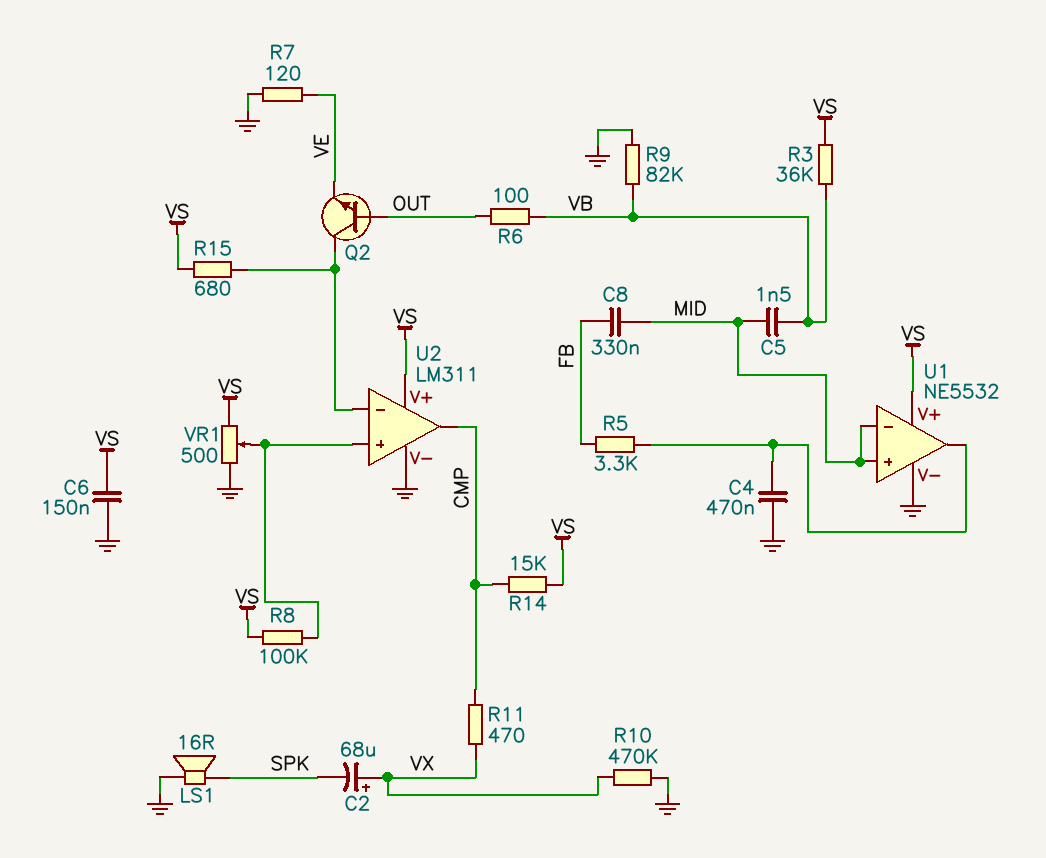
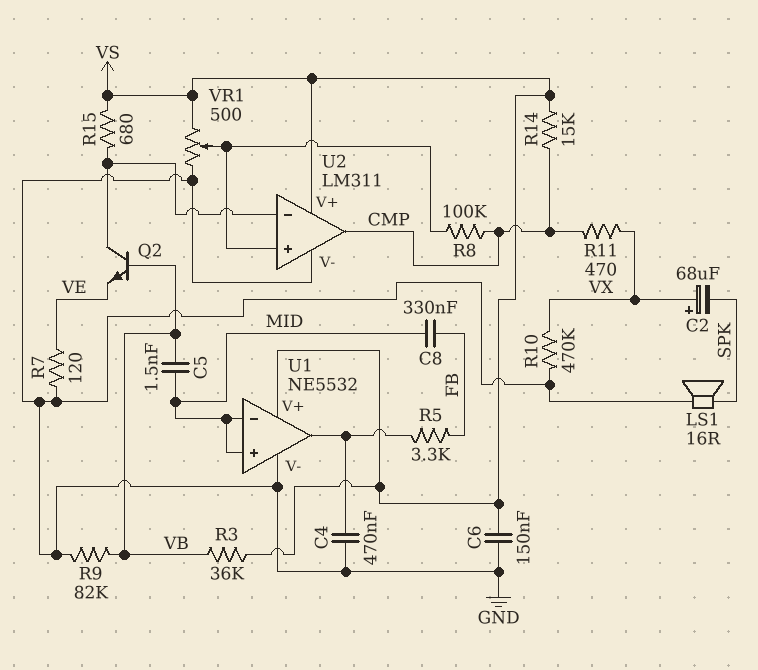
Q2: NPN (B OUT, C U2/in-, E VE) -> NPN (B VB, C U2/in-, E VE)
R6: 100 (OUT, VB) -> none
R8: 100k (U2/in+, VS) -> 100k (CMP, U2/in+)

